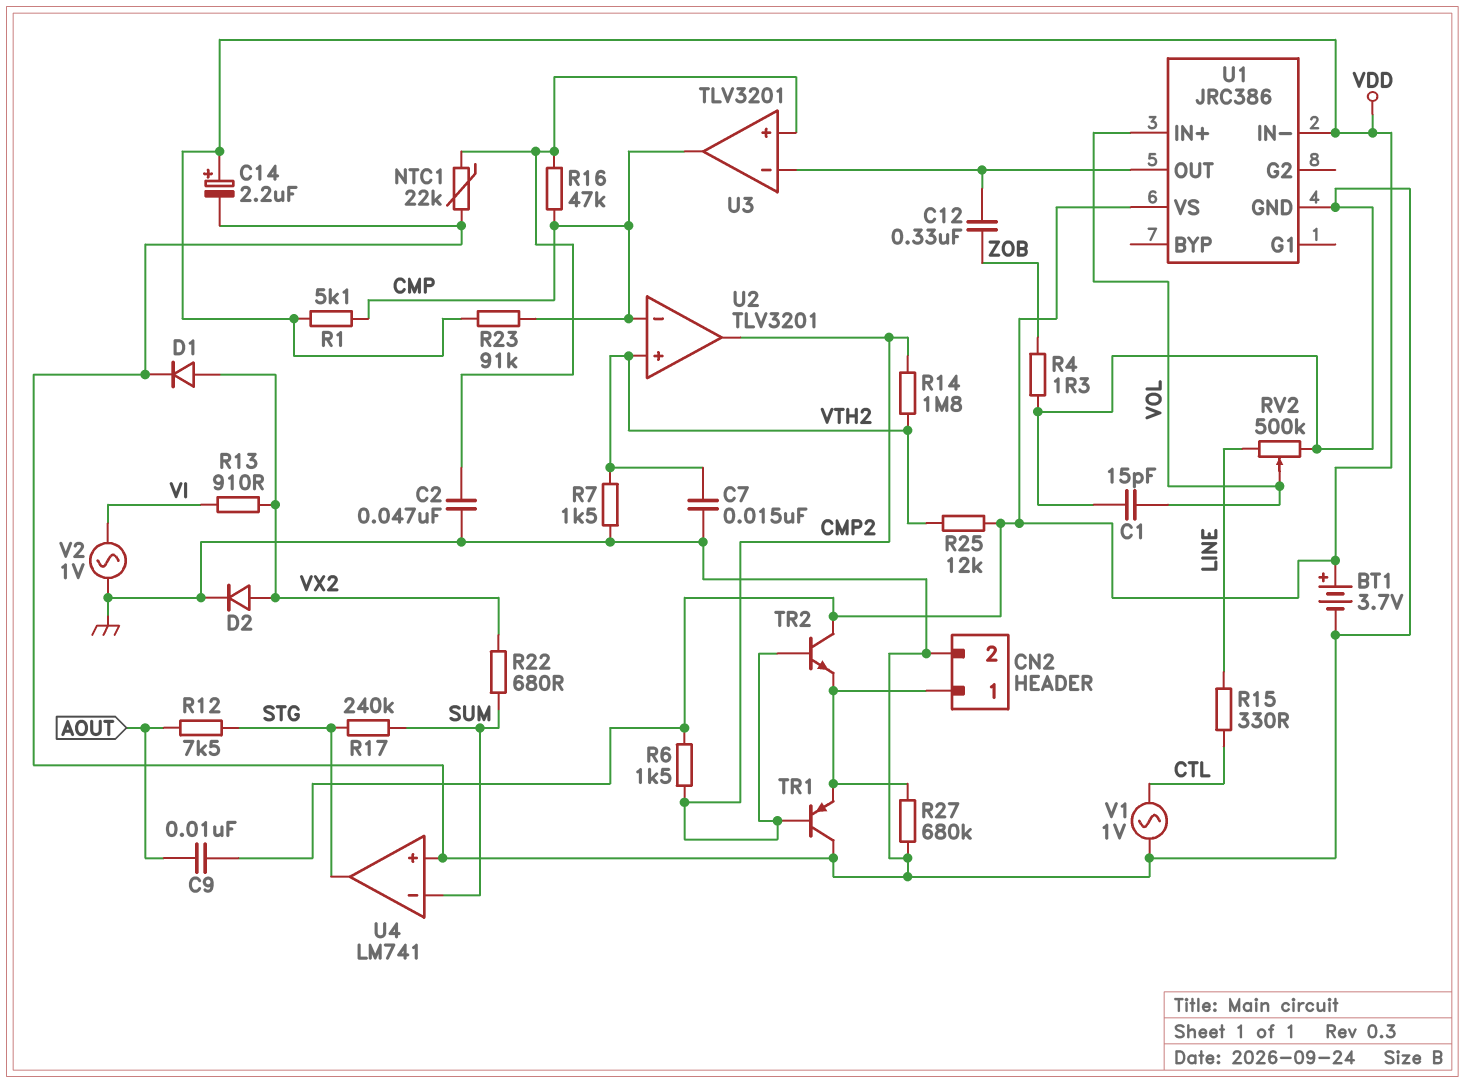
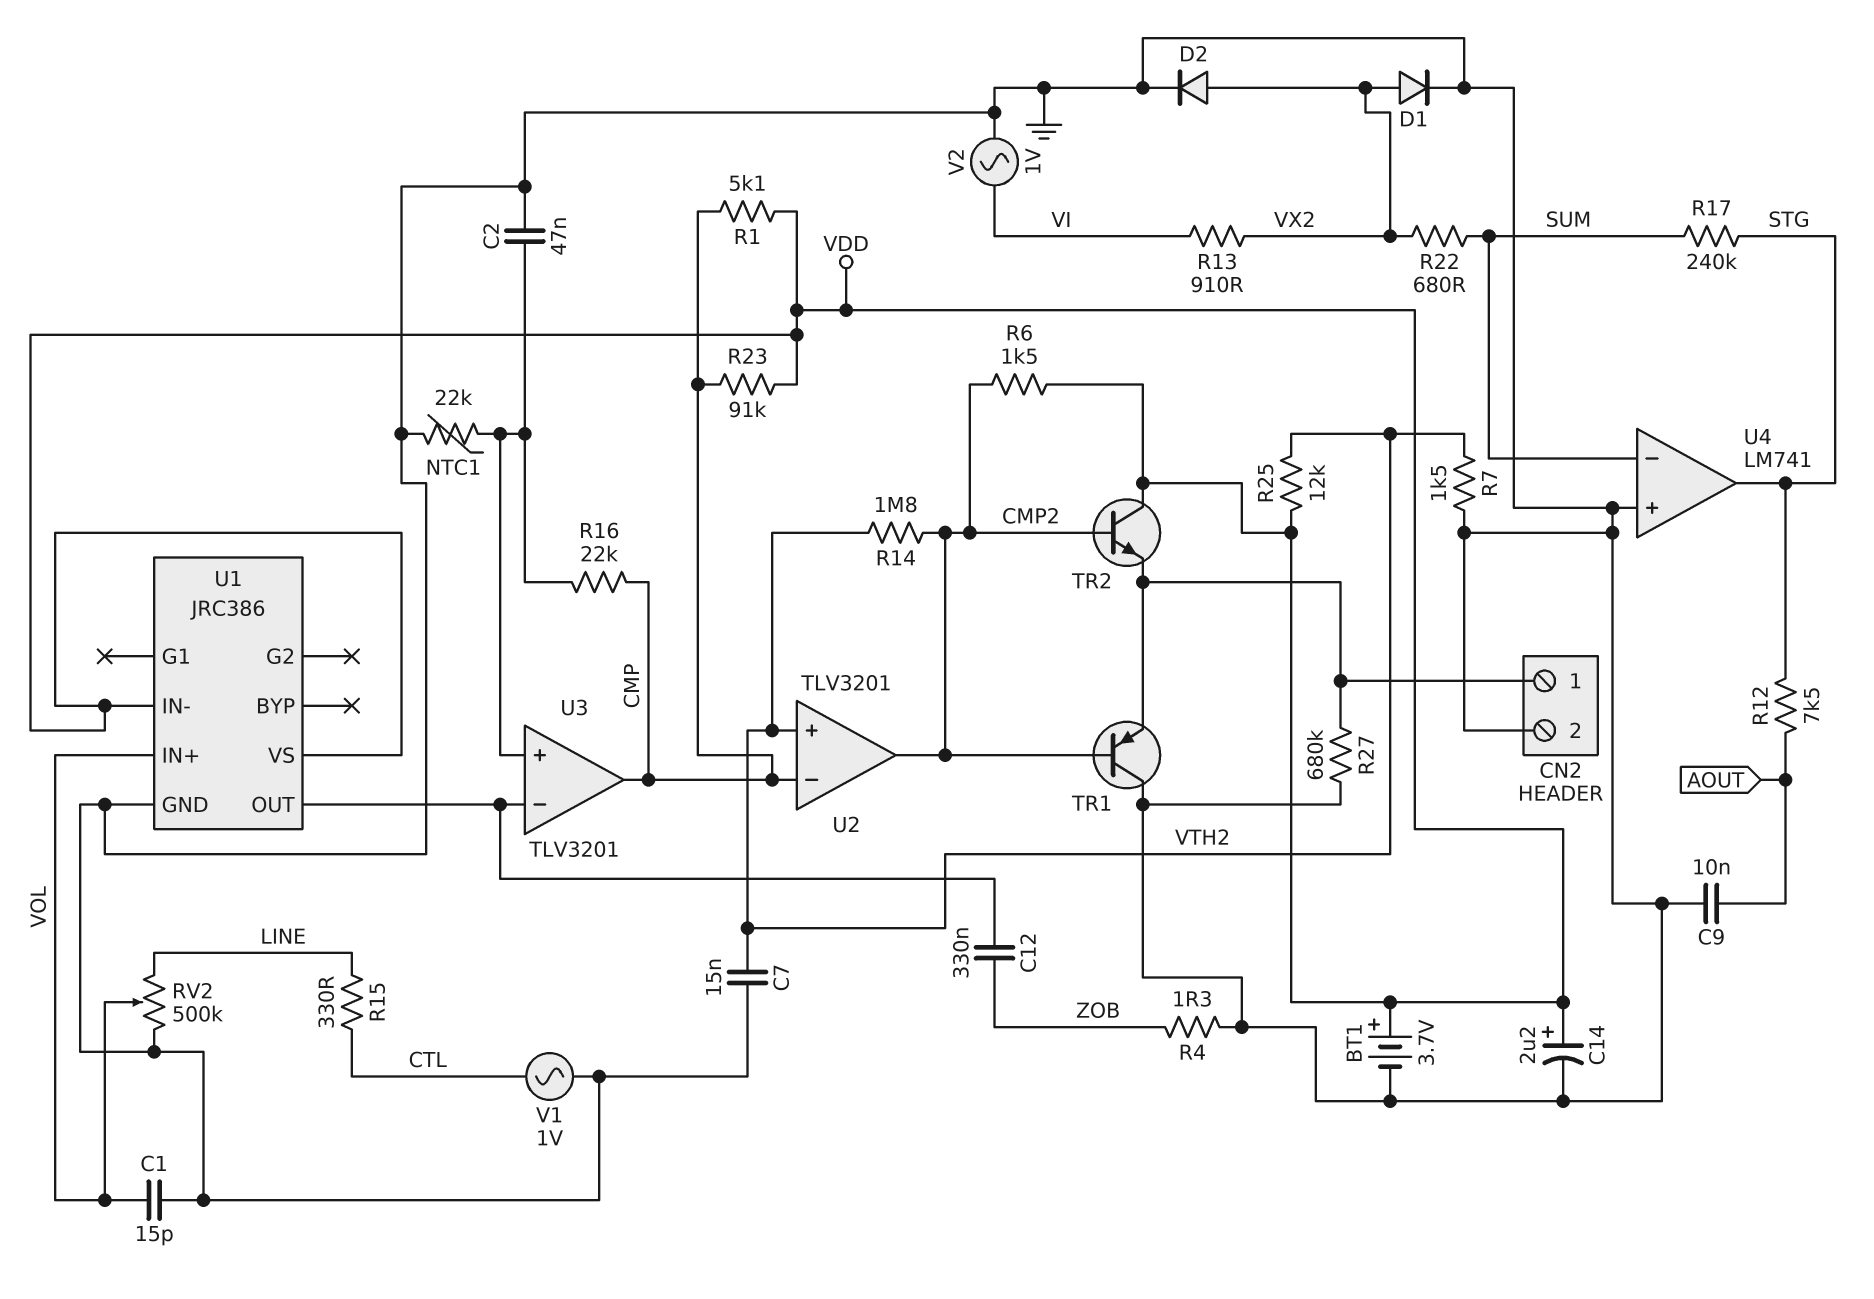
C9: 10nF (AOUT, VDD) -> 10nF (AOUT, GND)
R16: 47k (CMP, U3/in+) -> 22k (CMP, U3/in+)

